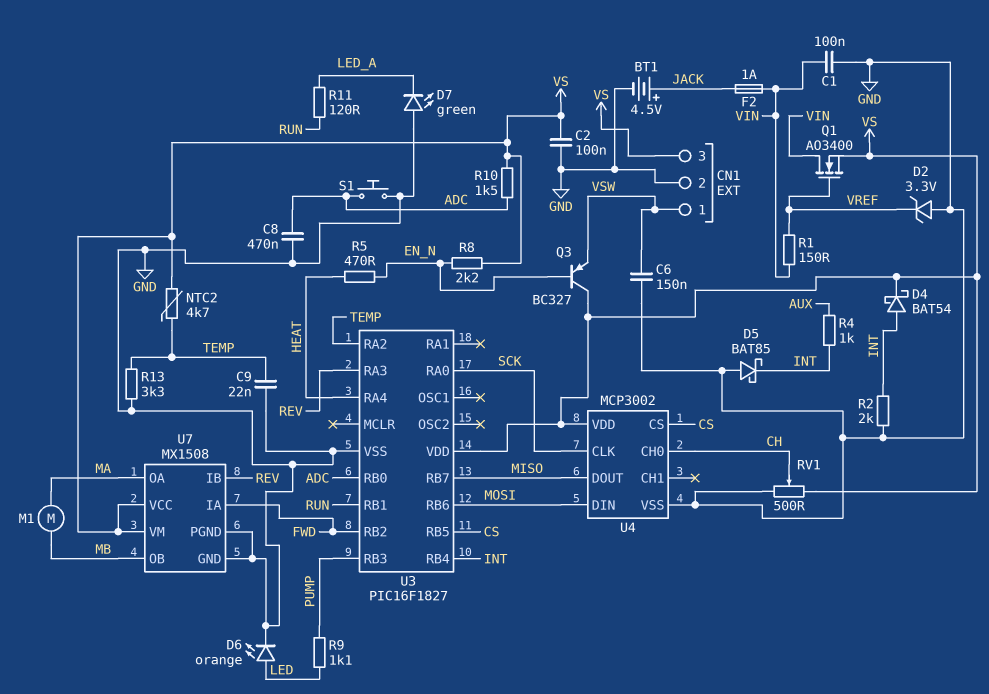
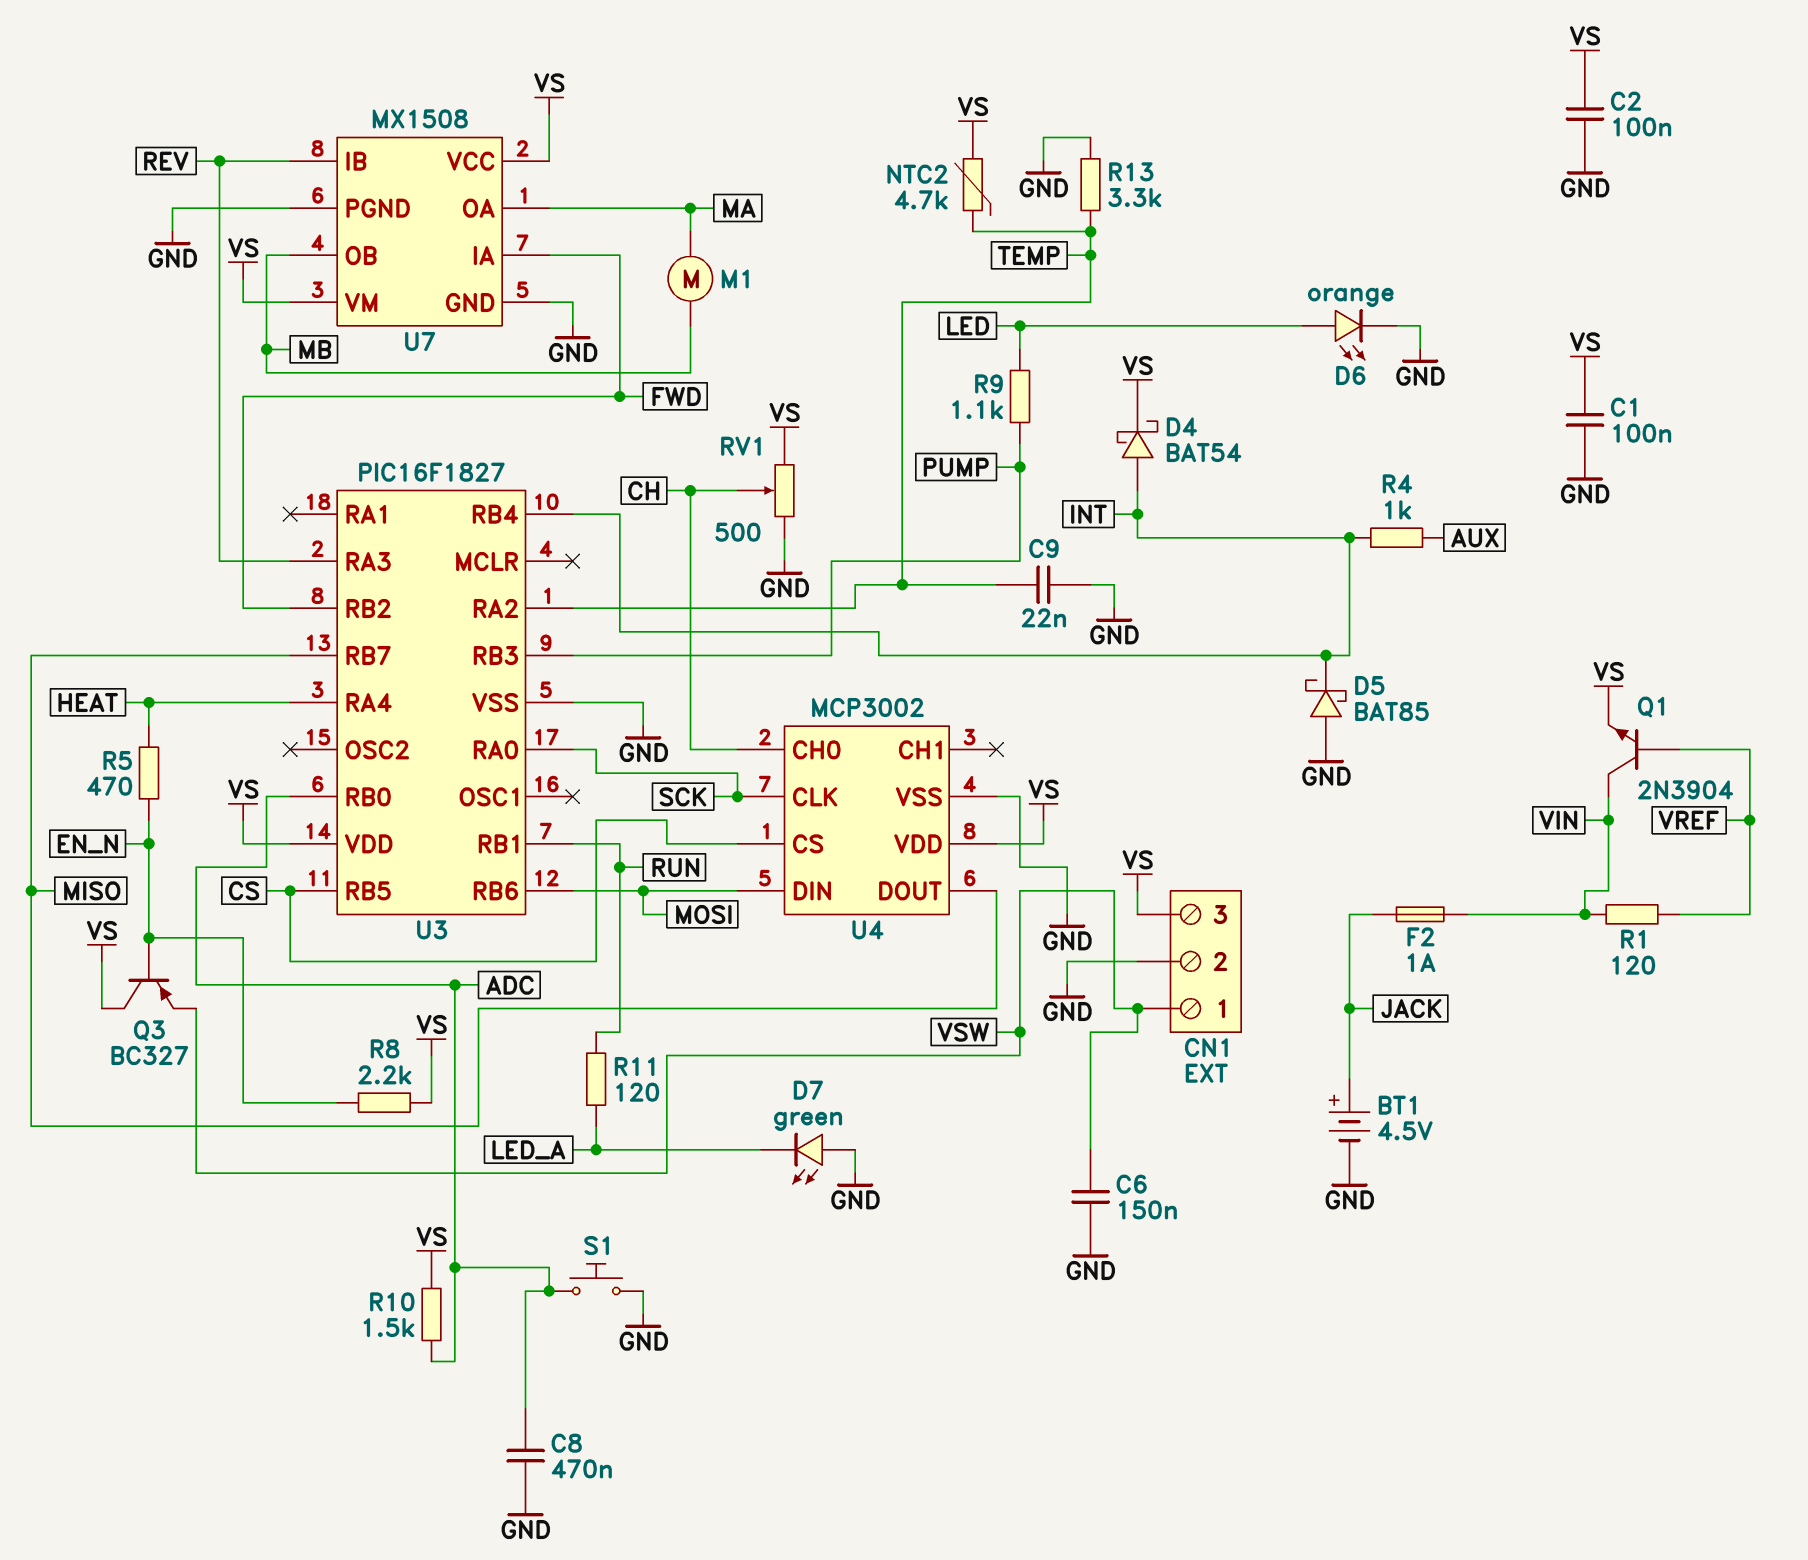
C1: 100nF (GND, VIN) -> 100nF (GND, VS)
D2: zener 3.3V (A GND, K VREF) -> none
Q1: NMOS AO3400 (G VREF, D VIN, S VS) -> NPN 2N3904 (B VREF, C VIN, E VS)
R1: 150 (VIN, VREF) -> 120 (VIN, VREF)
R2: 2k (GND, INT) -> none

